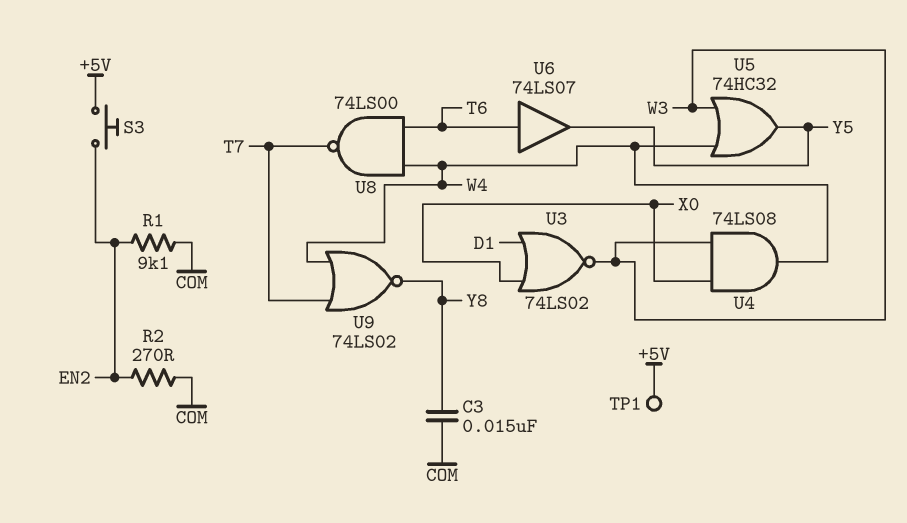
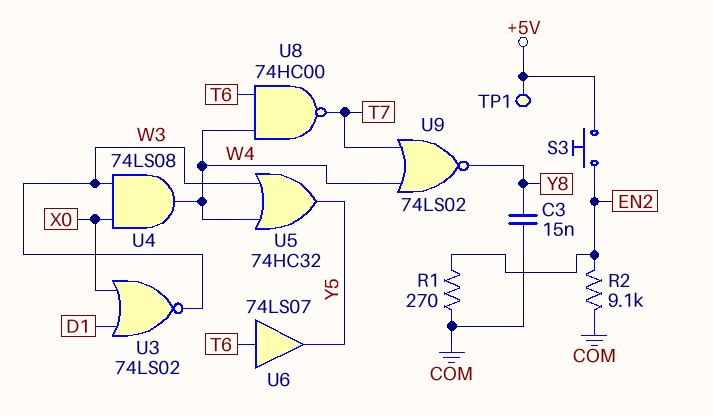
R1: 9.1k (COM, EN2) -> 270 (COM, EN2)
R2: 270 (COM, EN2) -> 9.1k (COM, EN2)
U8: NAND 74LS00 (in T6, in W4, out T7) -> NAND 74HC00 (in T6, in W4, out T7)

